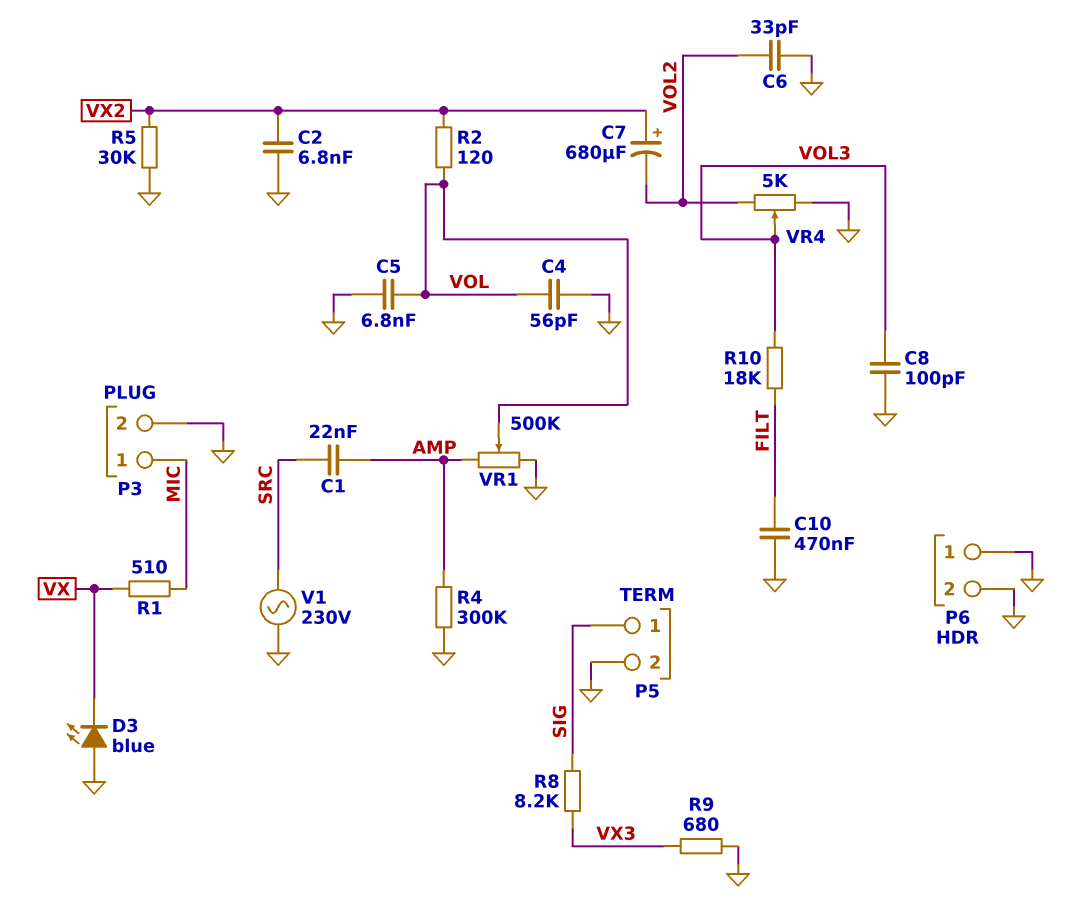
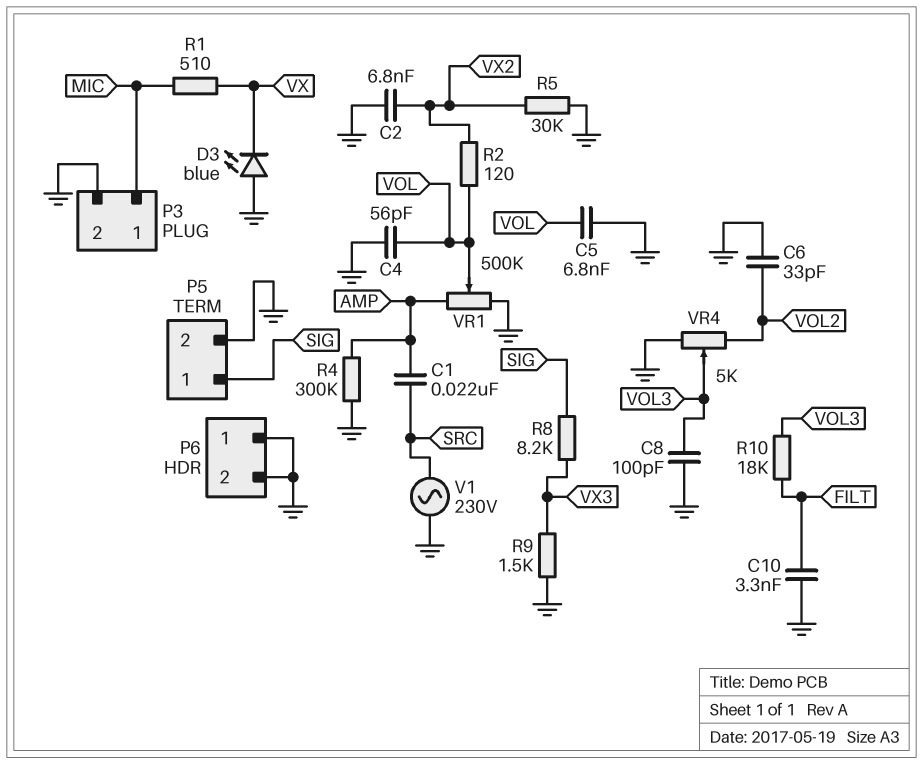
C7: 680uF (plus VX2, minus VOL2) -> none
C10: 470nF (FILT, GND) -> 3.3nF (FILT, GND)
R9: 680 (GND, VX3) -> 1.5k (GND, VX3)

